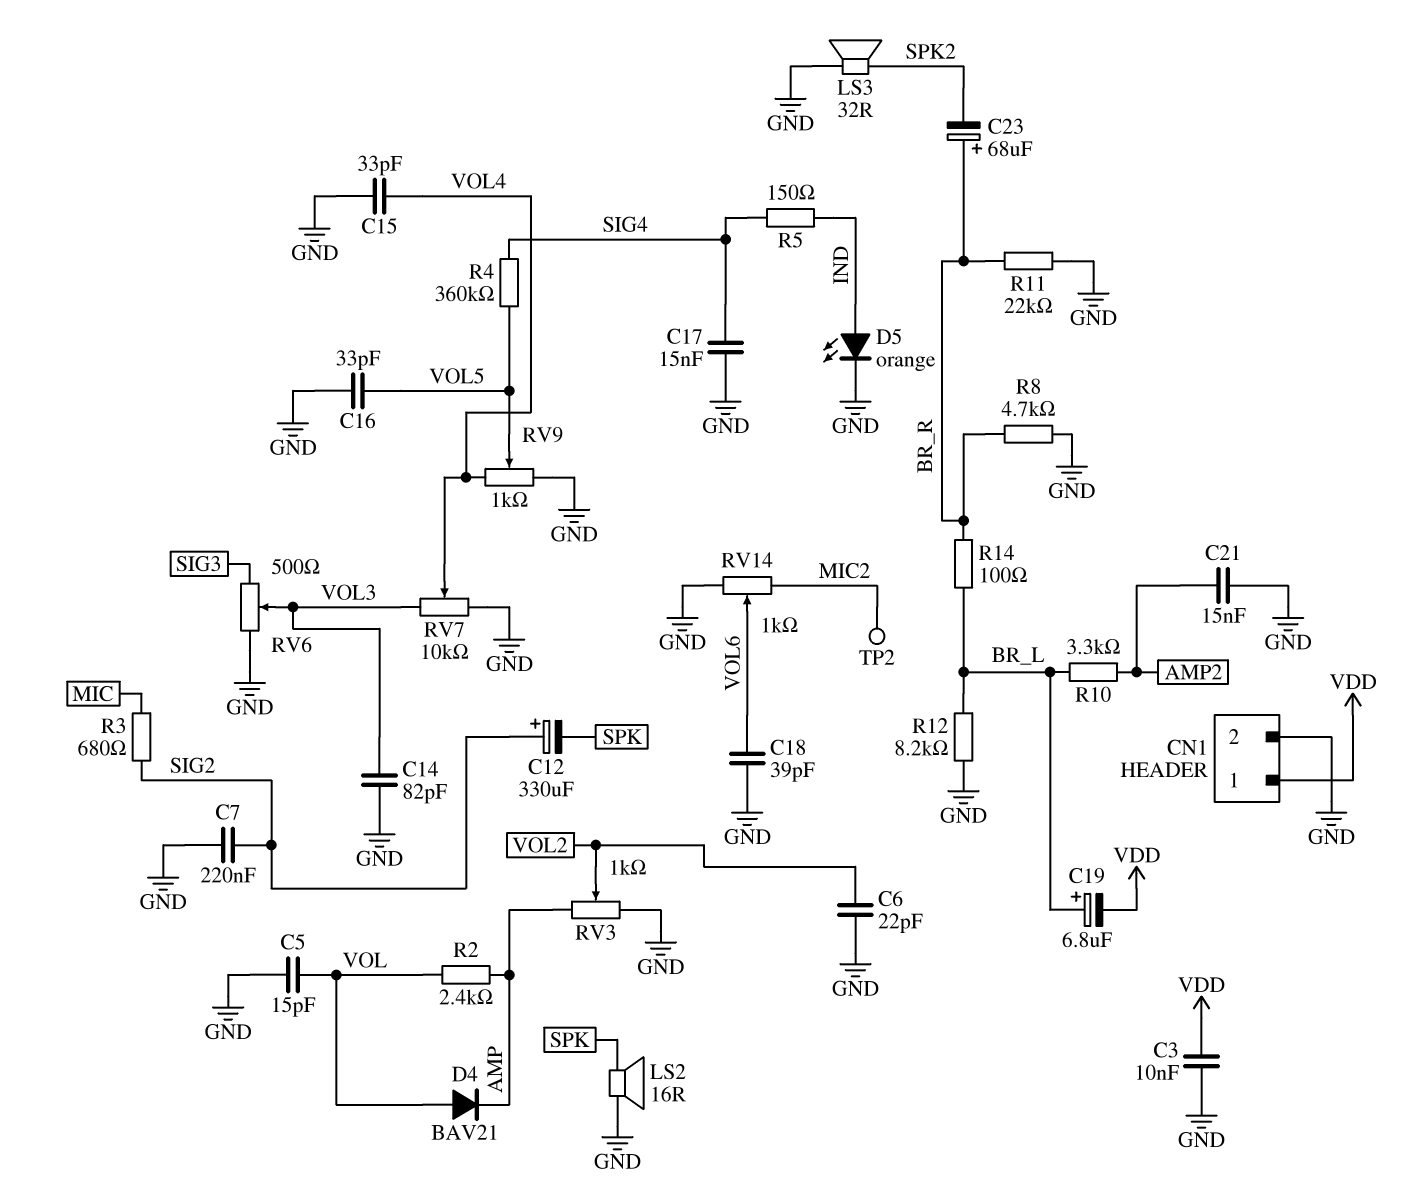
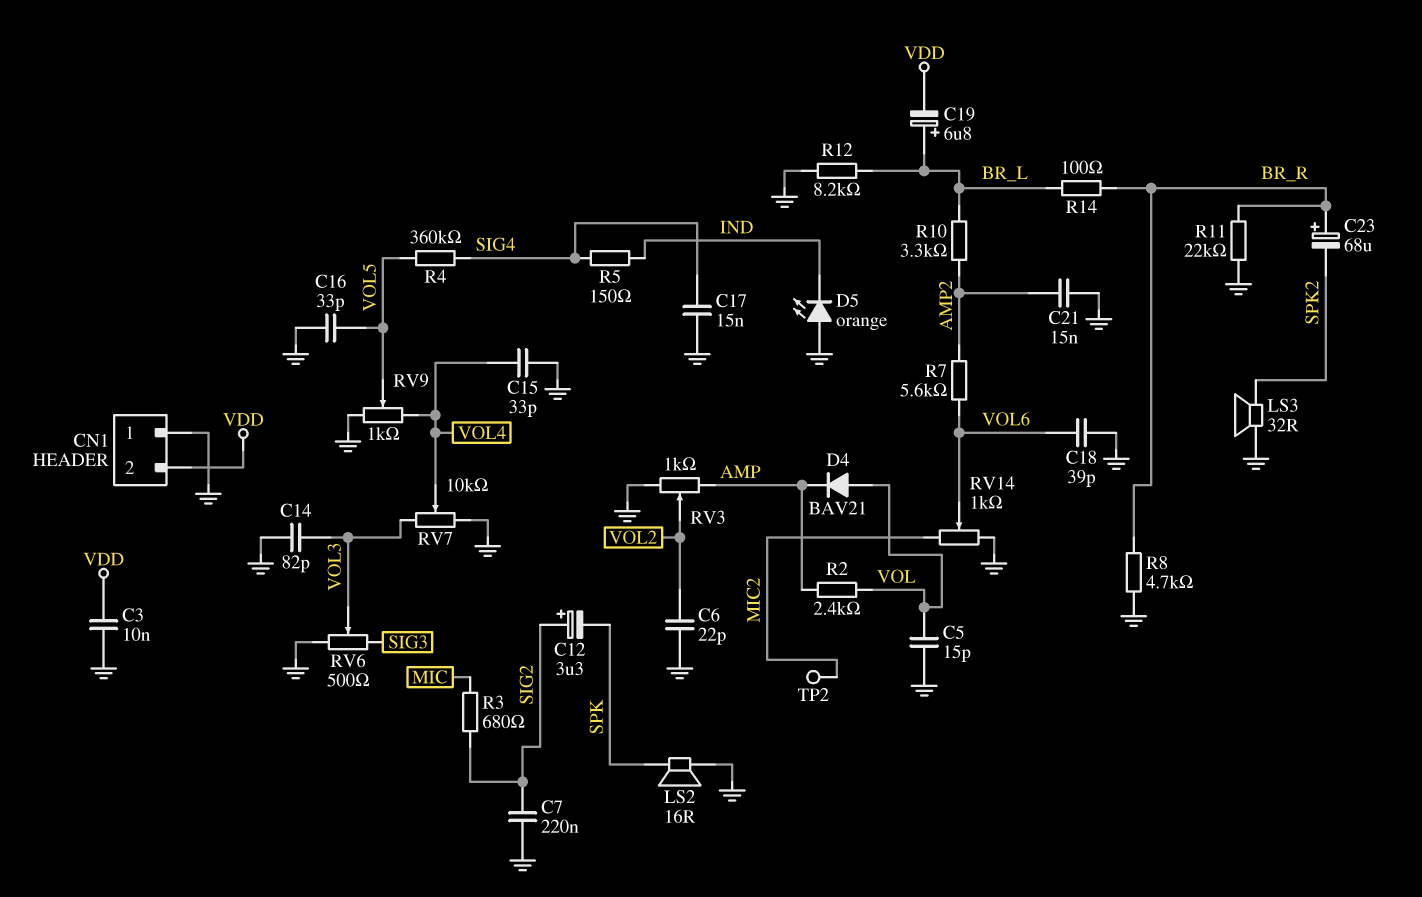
C12: 330uF (plus SIG2, minus SPK) -> 3.3uF (plus SIG2, minus SPK)
CN1 pin 1: VDD -> GND
CN1 pin 2: GND -> VDD
D5: LED orange (A IND, K GND) -> LED orange (A GND, K IND)
R7: none -> 5.6k (AMP2, VOL6)

